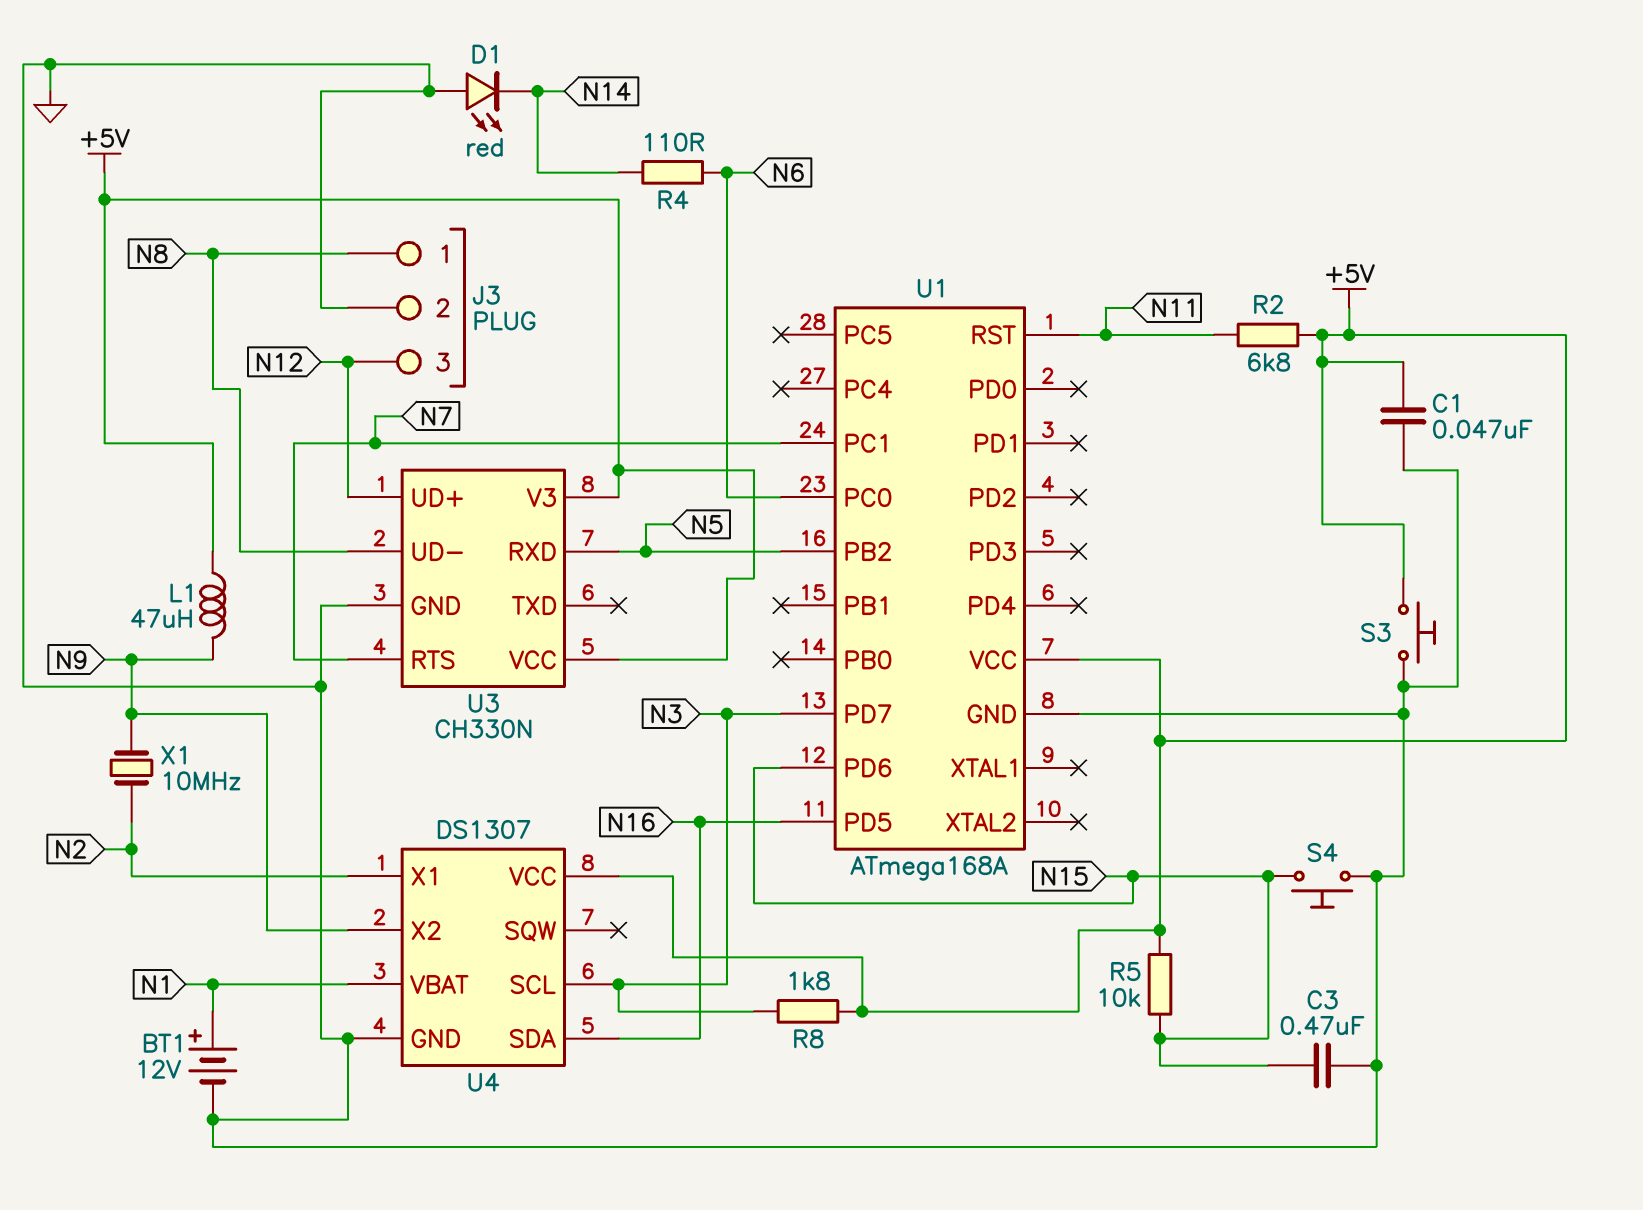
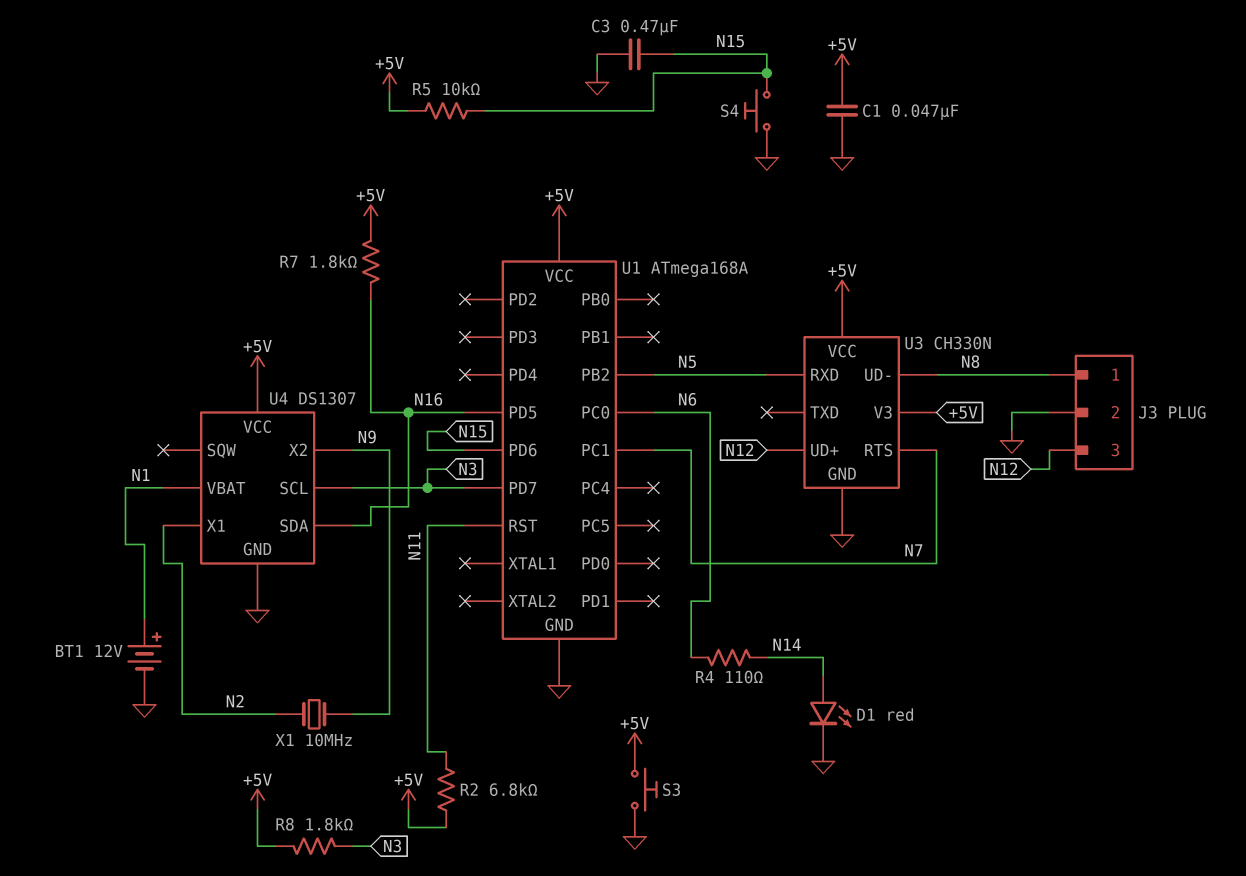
D1: LED red (A GND, K N14) -> LED red (A N14, K GND)
L1: 47uH (+5V, N9) -> none
R7: none -> 1.8k (+5V, N16)

